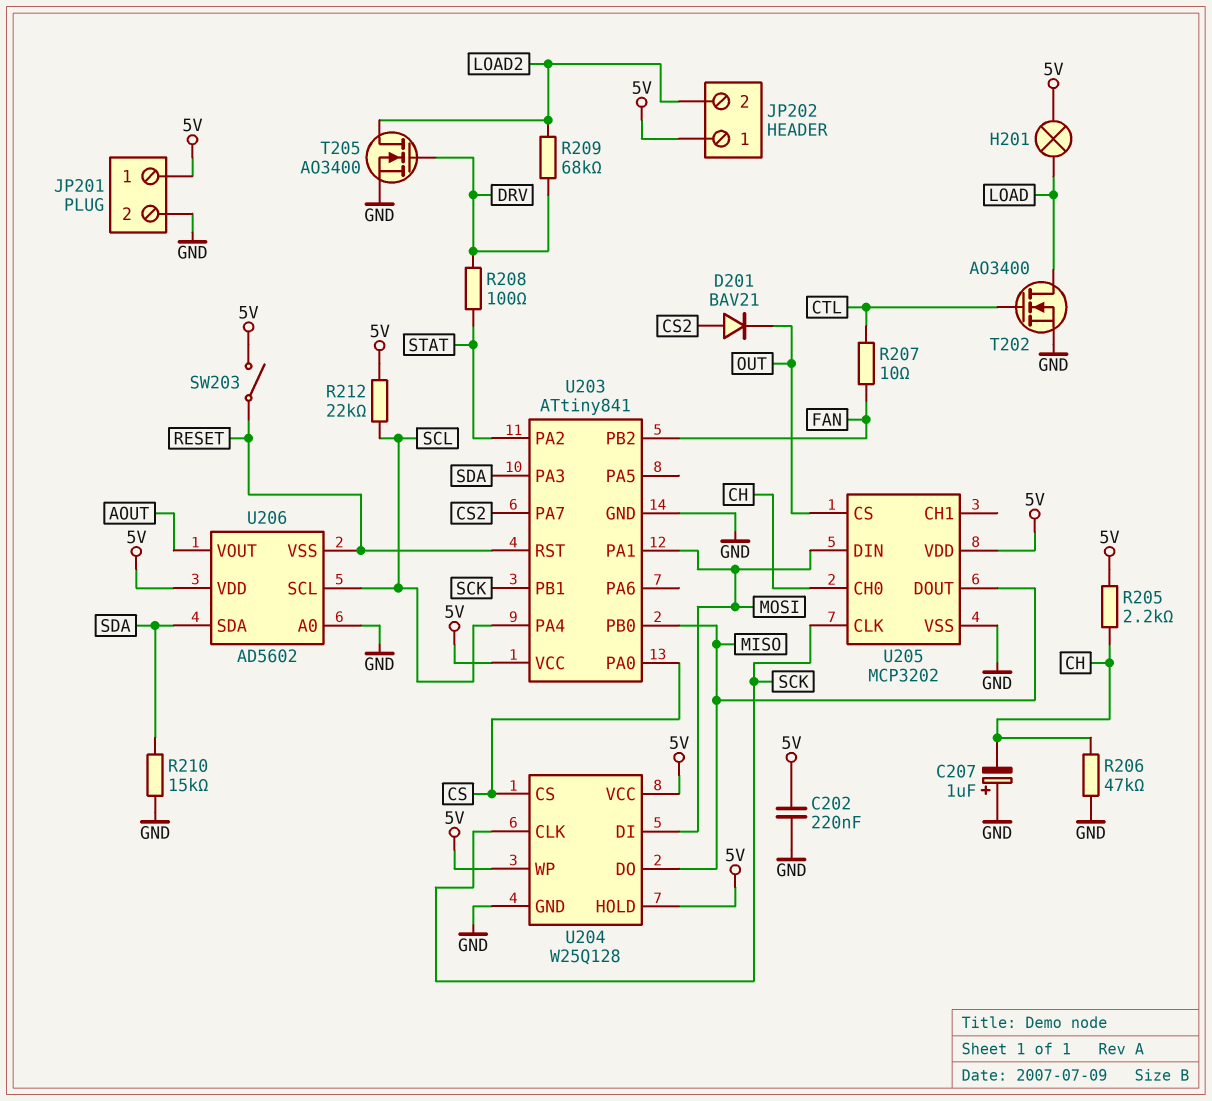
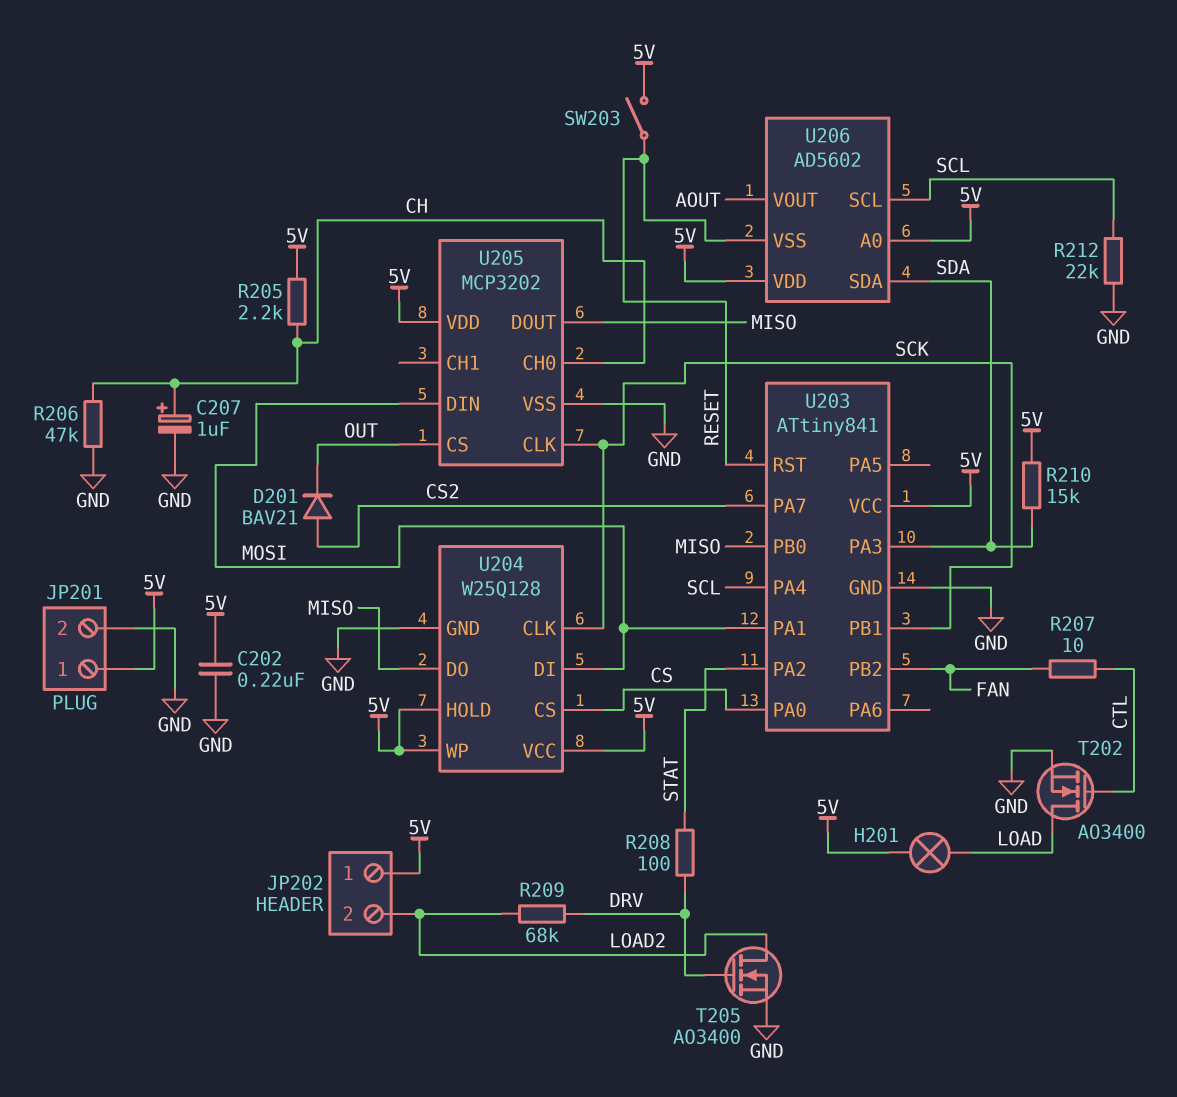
C207: 1uF (plus GND, minus CH) -> 1uF (plus CH, minus GND)
R210: 15k (GND, SDA) -> 15k (5V, SDA)
R212: 22k (5V, SCL) -> 22k (GND, SCL)
U206 pin A0: GND -> 5V

